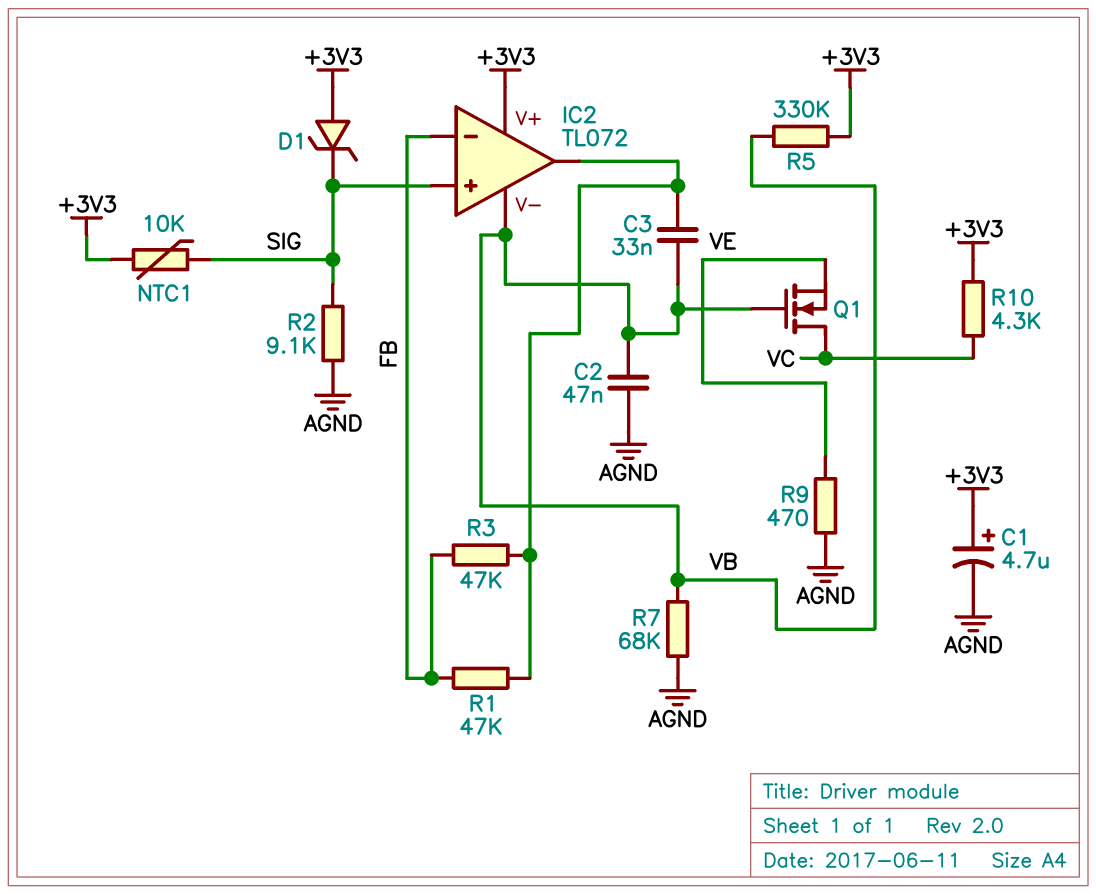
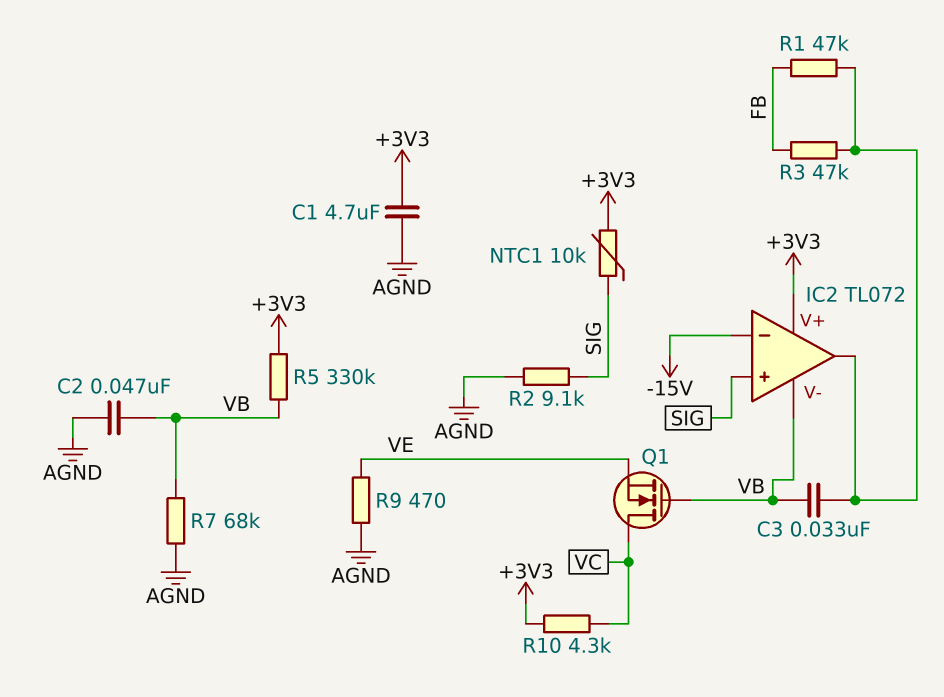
C1: 4.7uF (plus +3V3, minus AGND) -> 4.7uF (+3V3, AGND)
D1: zener (A +3V3, K SIG) -> none
IC2 pin in-: FB -> -15V

